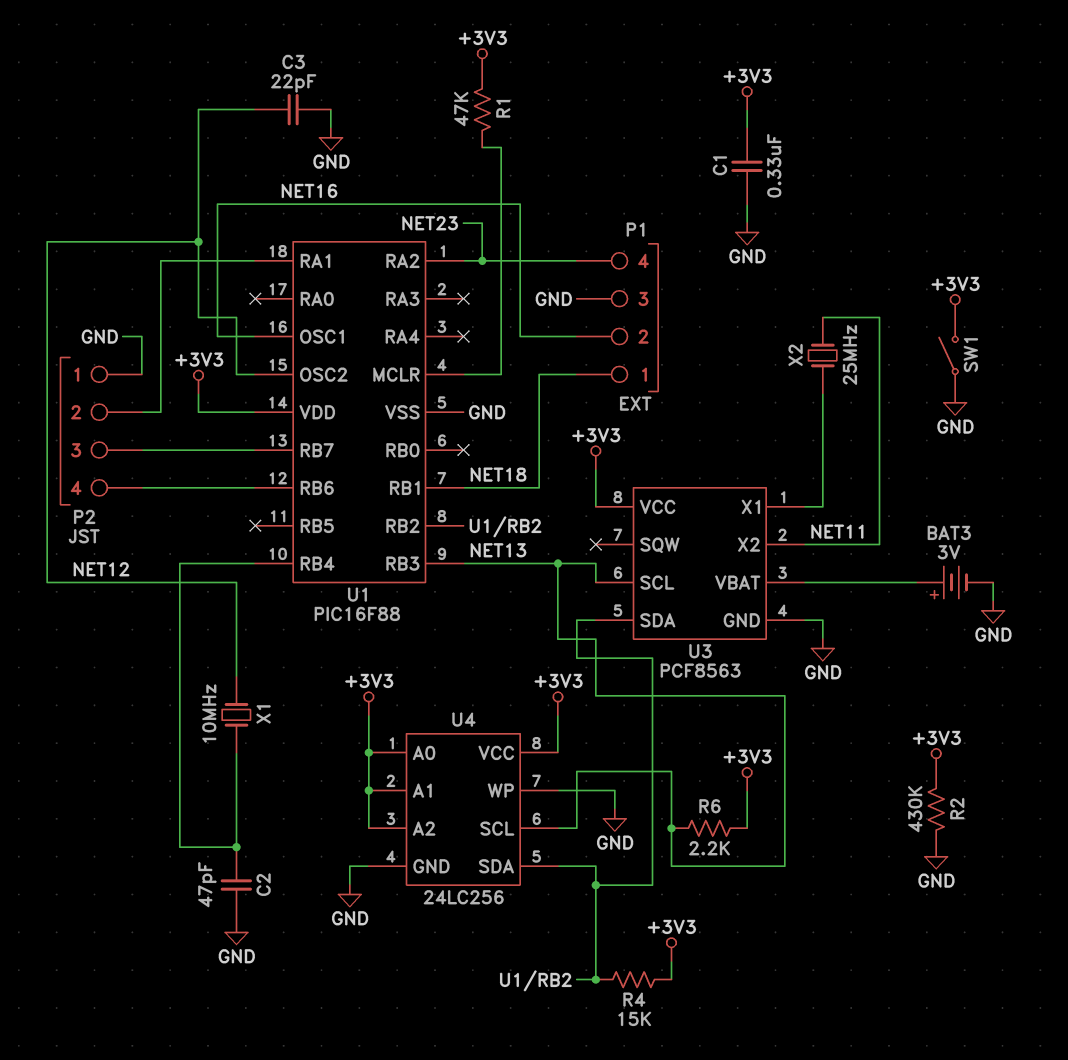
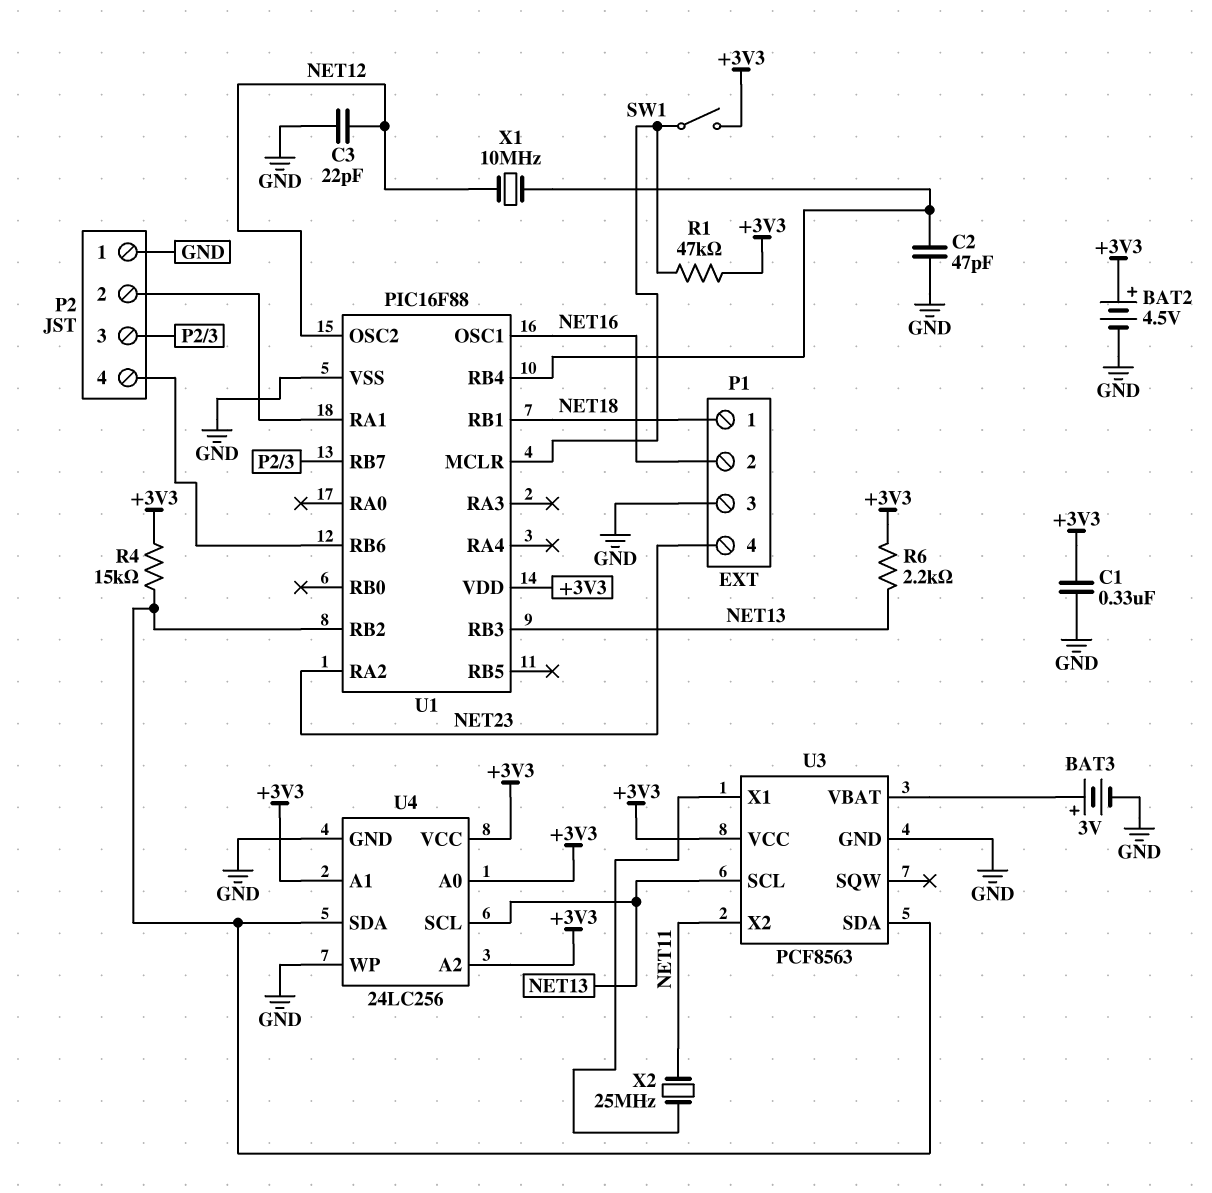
BAT2: none -> 4.5V (plus +3V3, minus GND)
R2: 430k (+3V3, GND) -> none
SW1: switch (+3V3, GND) -> switch (+3V3, U1/MCLR)

